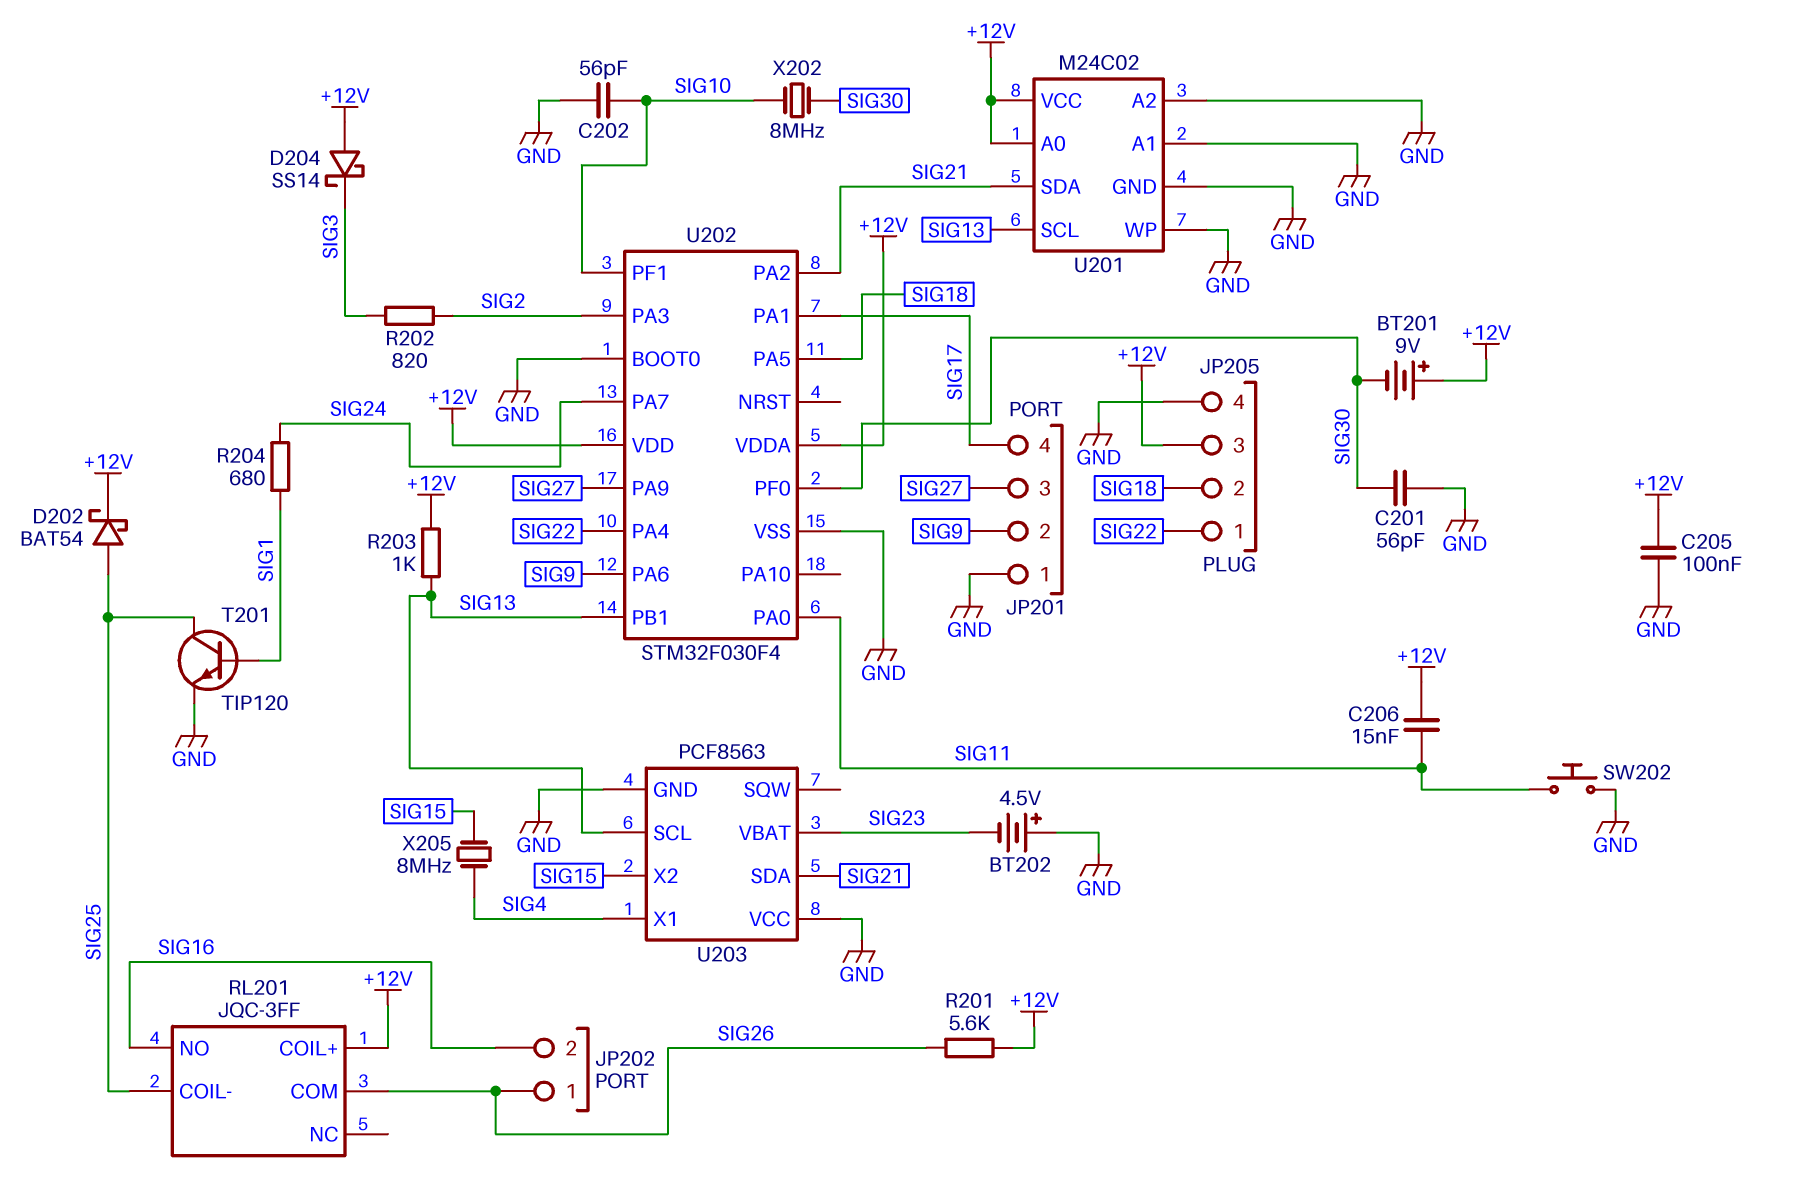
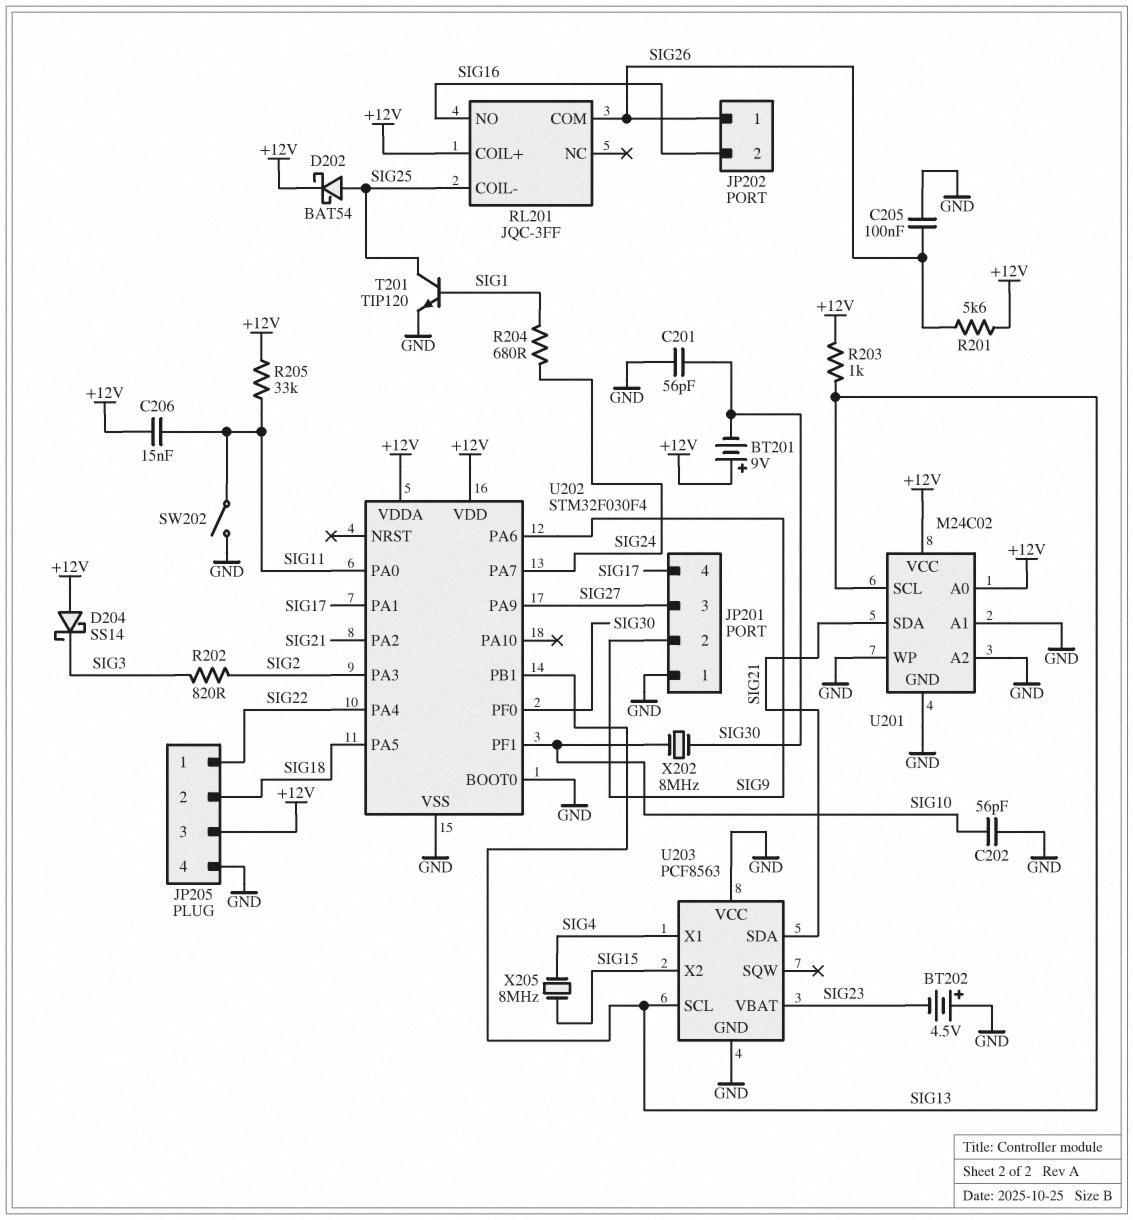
C205: 100nF (+12V, GND) -> 100nF (GND, SIG26)
R205: none -> 33k (+12V, SIG11)
SW202: button (GND, SIG11) -> switch (GND, SIG11)

